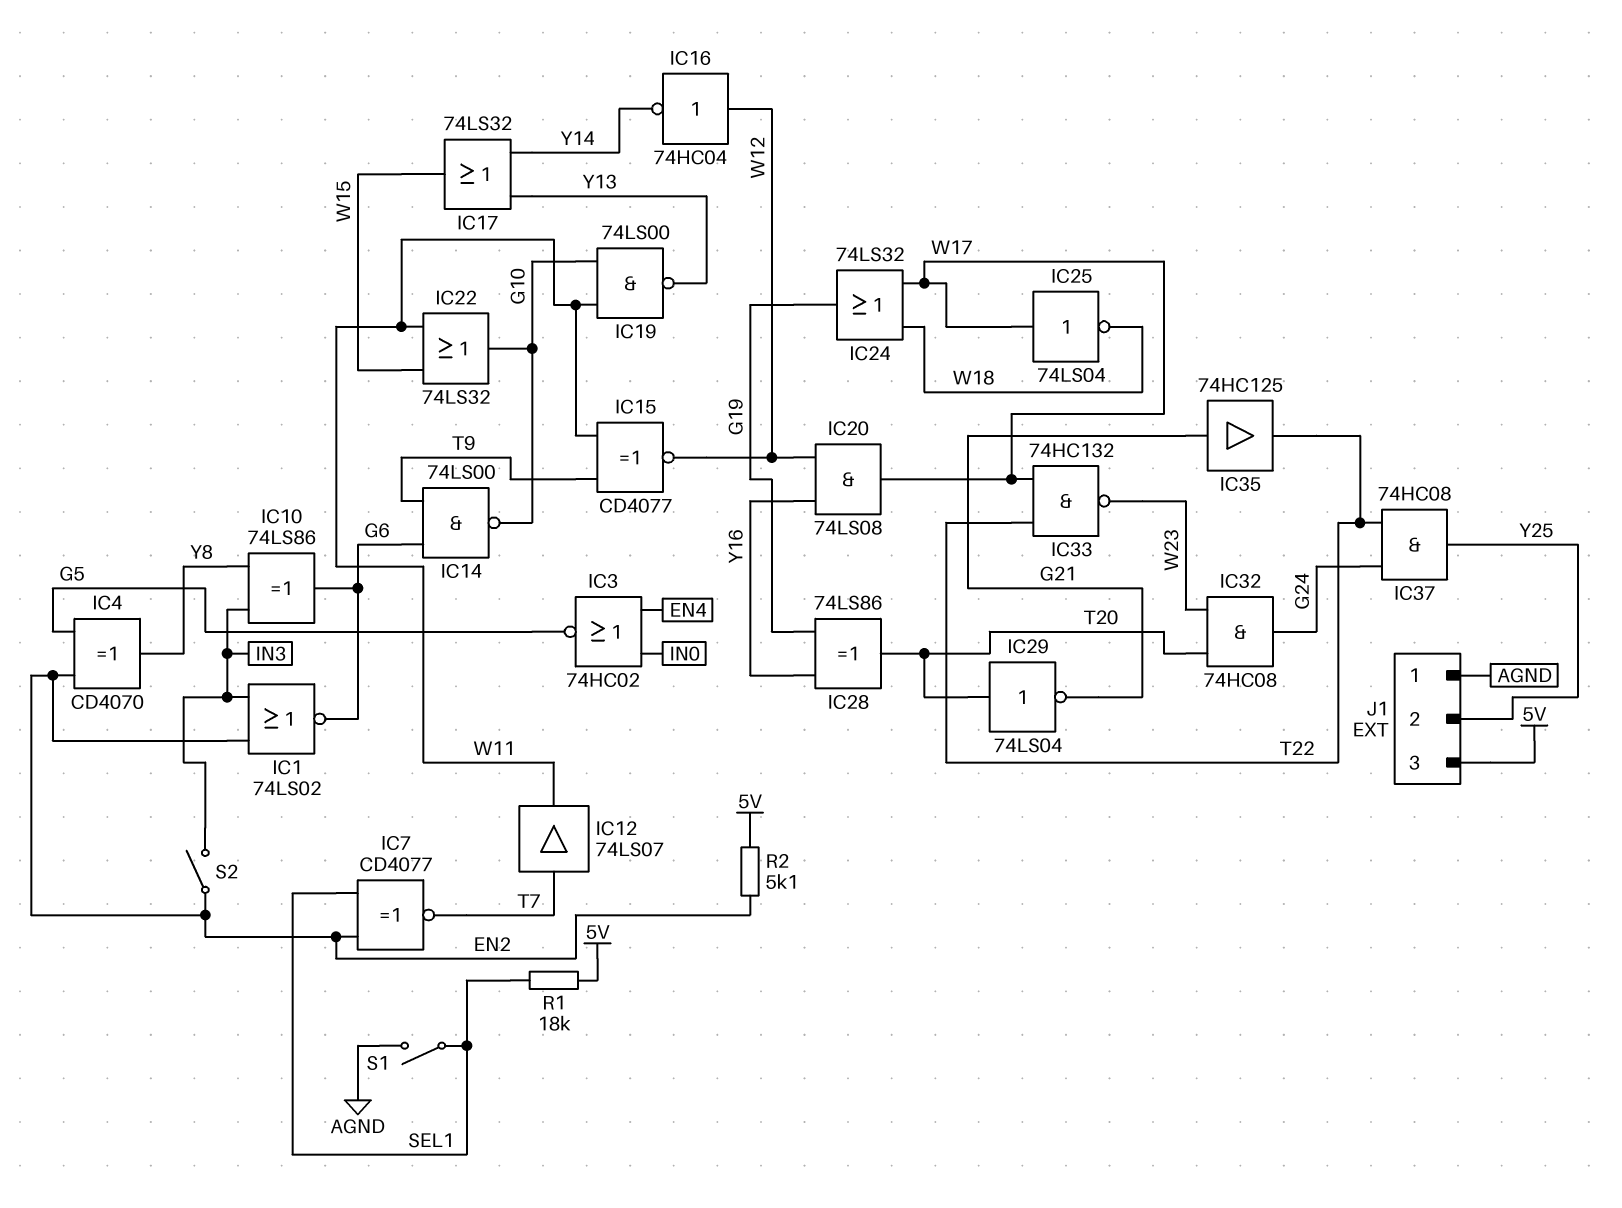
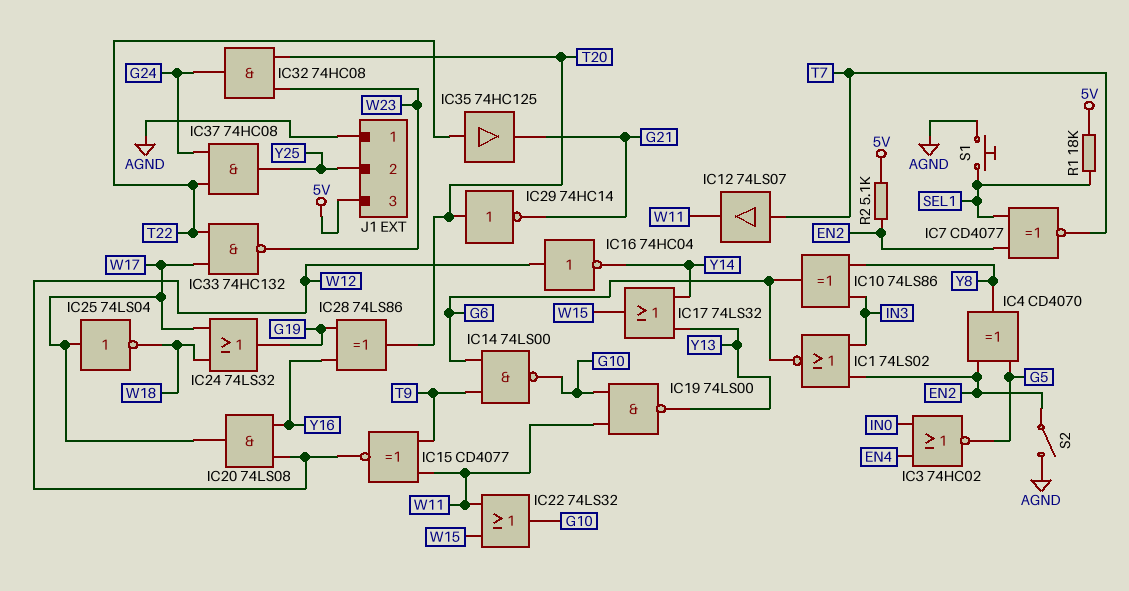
IC29: NOT 74LS04 (in T20, out G21) -> NOT 74HC14 (in T20, out G21)
IC35: buffer 74HC125 (in G21, out T22) -> buffer 74HC125 (in T22, out G21)
S1: switch (AGND, SEL1) -> button (AGND, SEL1)
S2: switch (EN2, IN3) -> switch (AGND, EN2)

